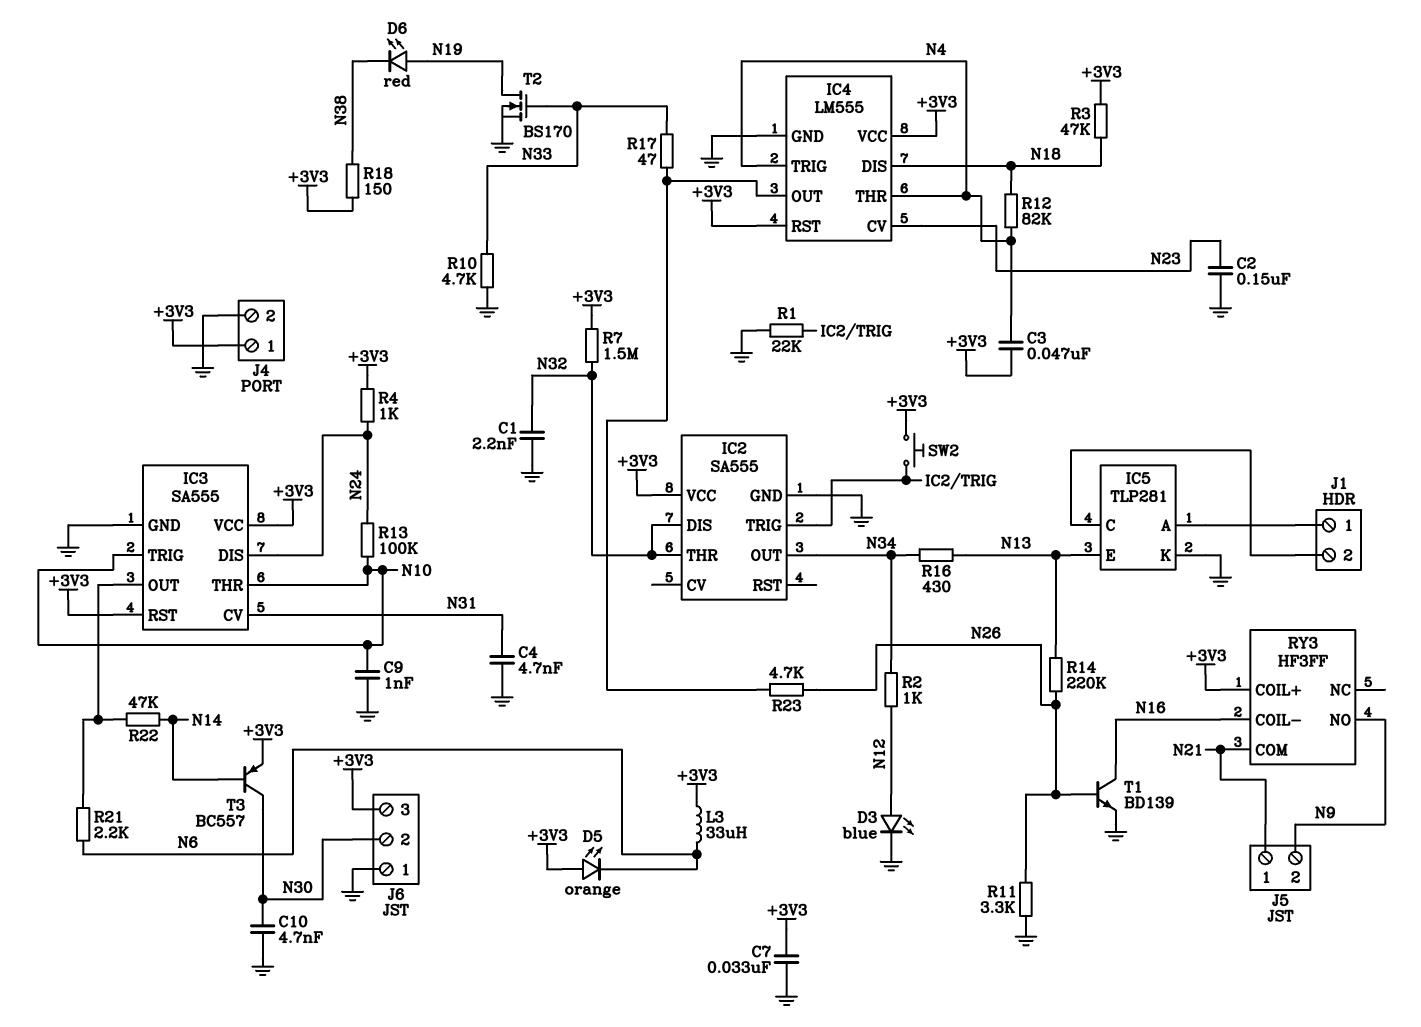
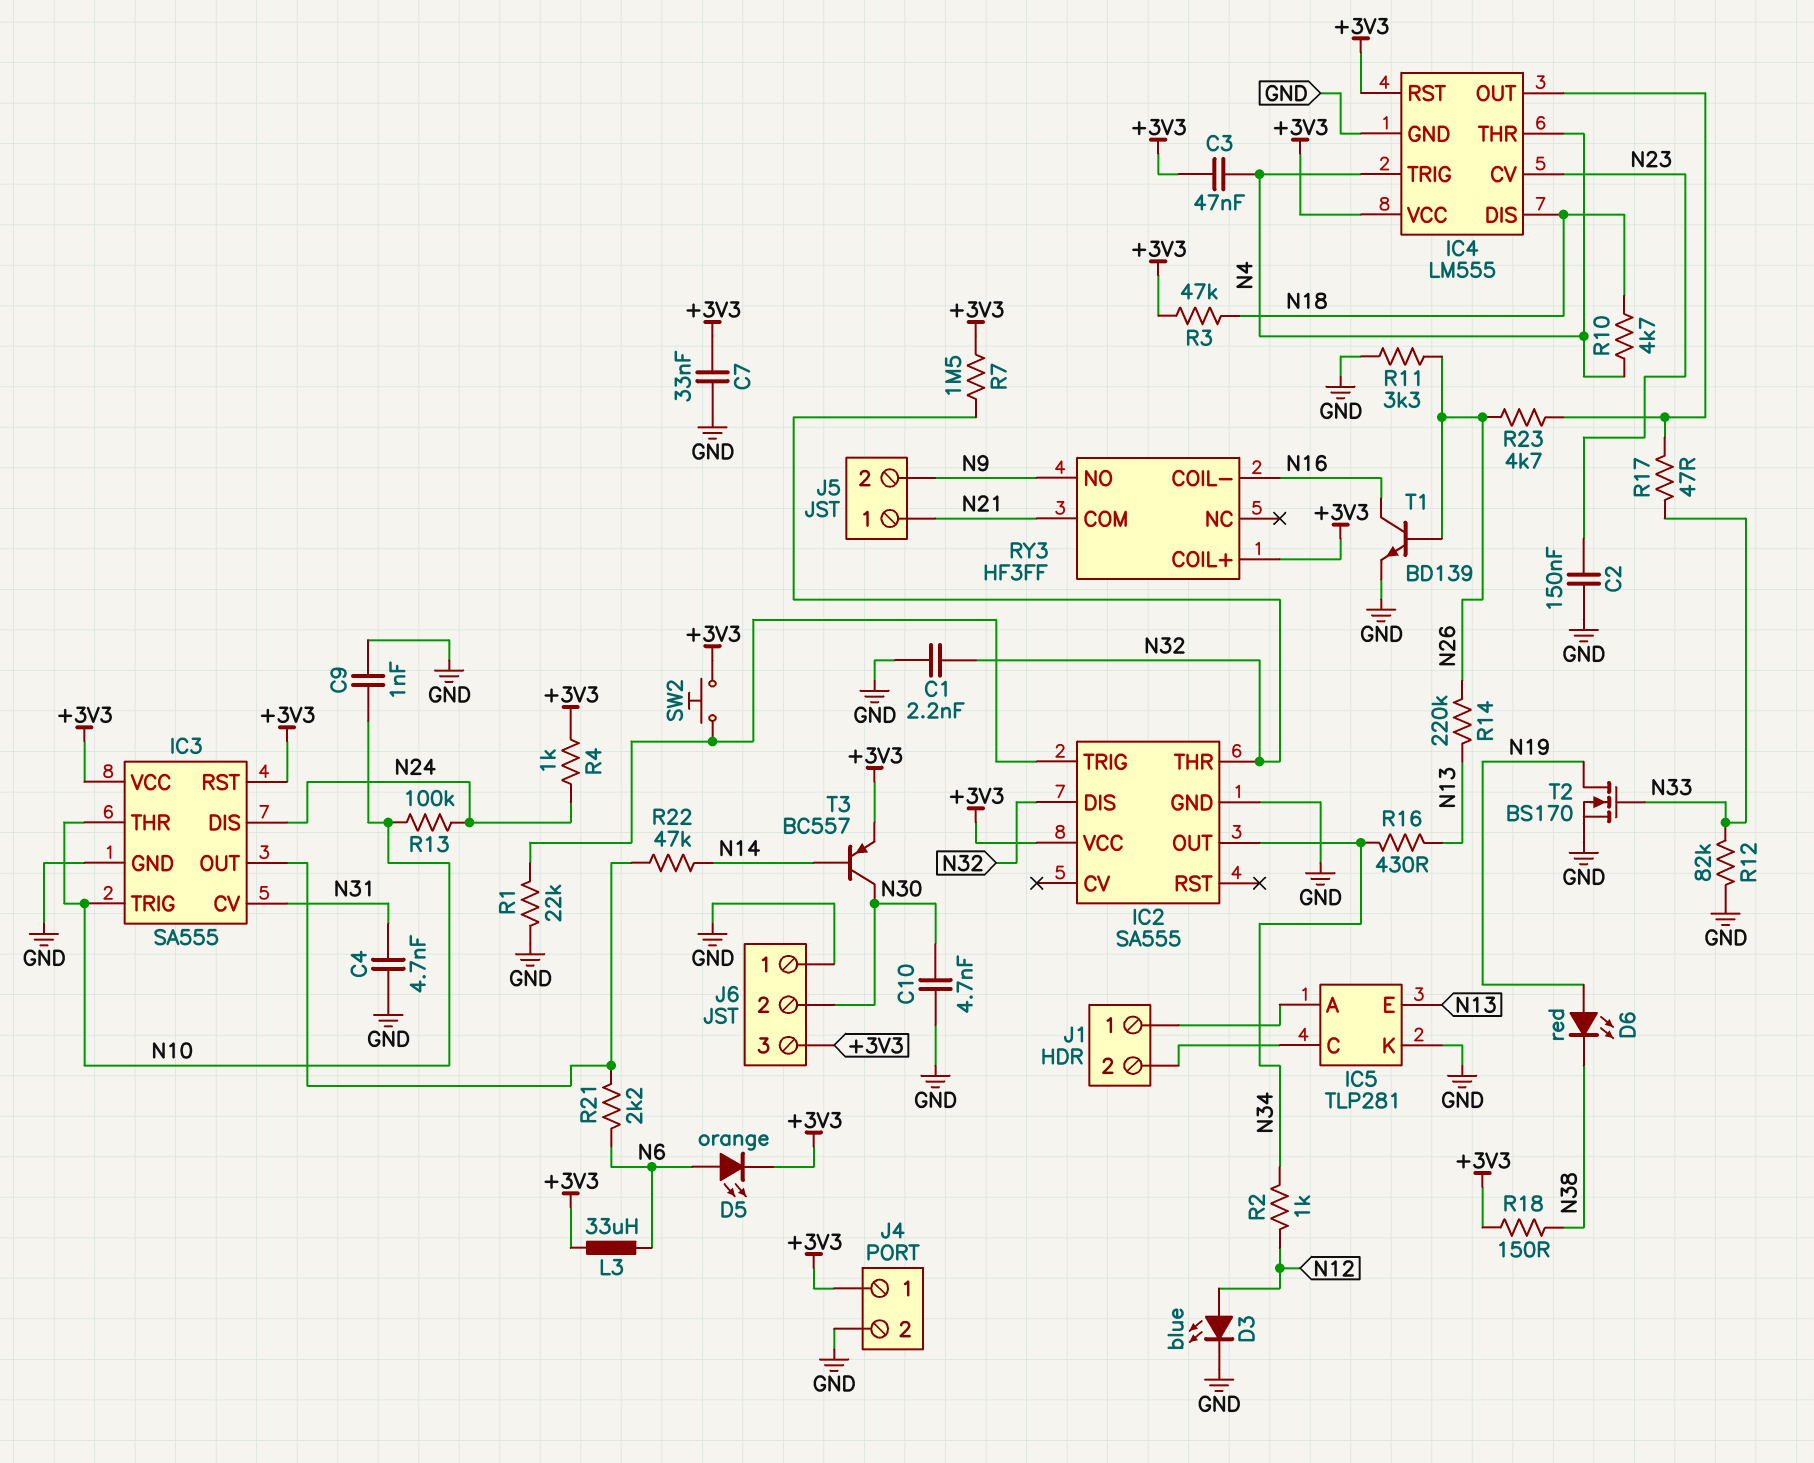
D5: LED orange (A +3V3, K N6) -> LED orange (A N6, K +3V3)
R10: 4.7k (GND, N33) -> 4.7k (N4, N18)
R12: 82k (N4, N18) -> 82k (GND, N33)

